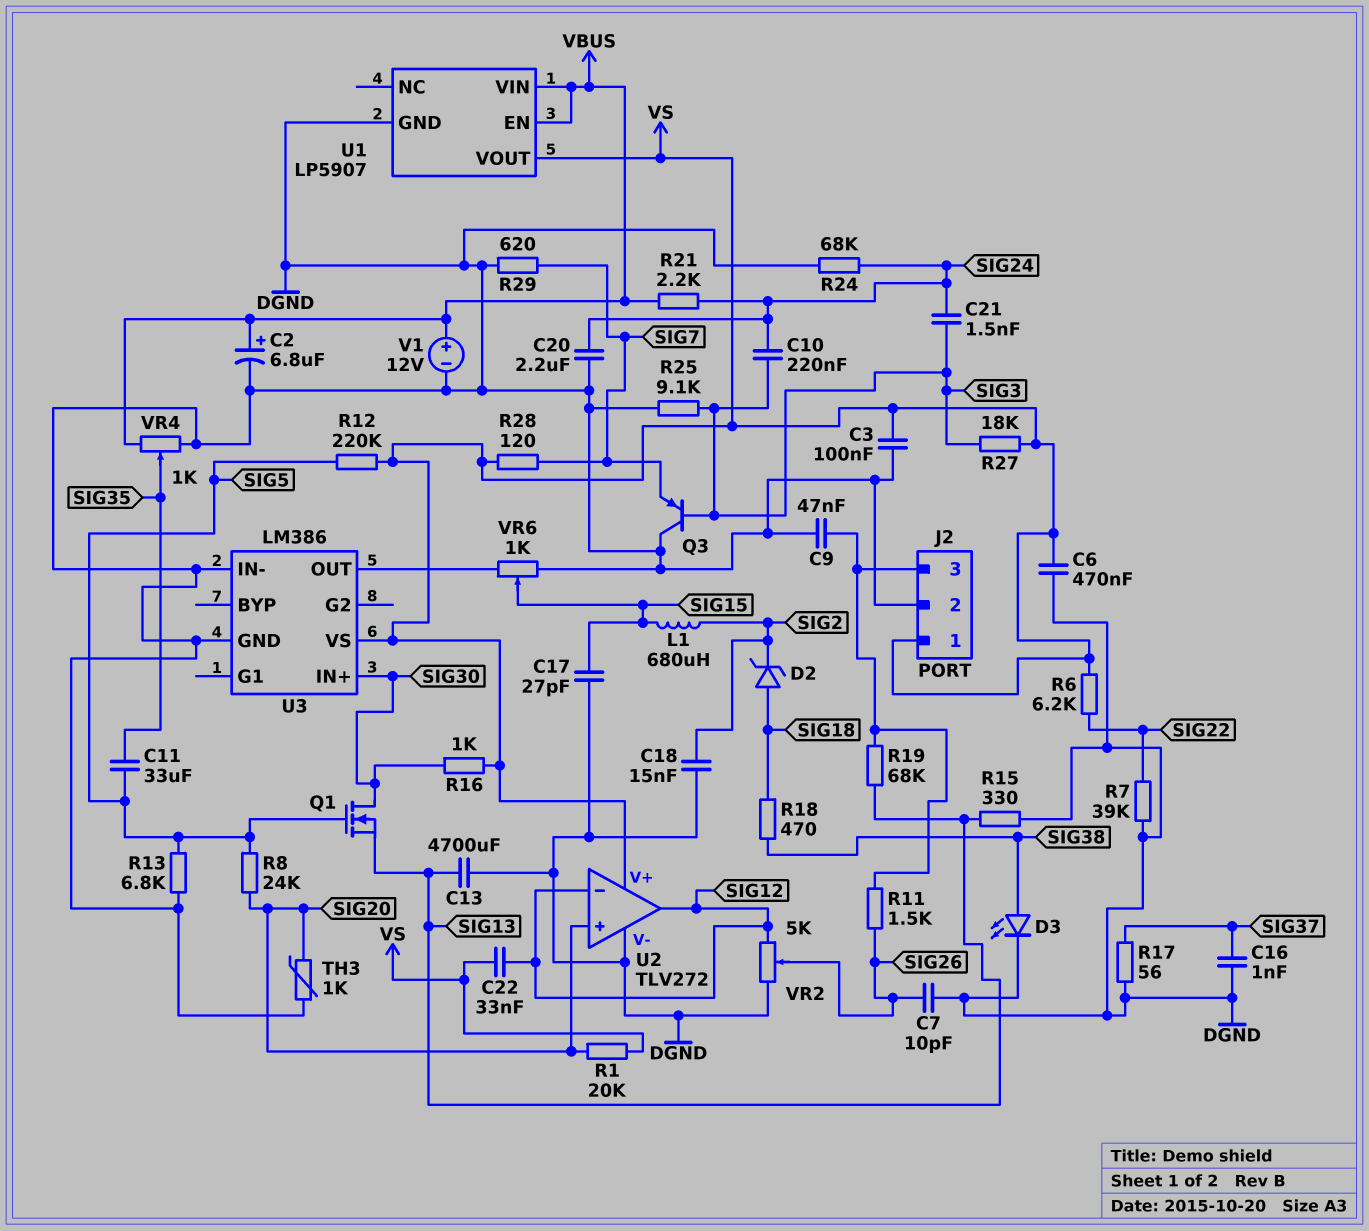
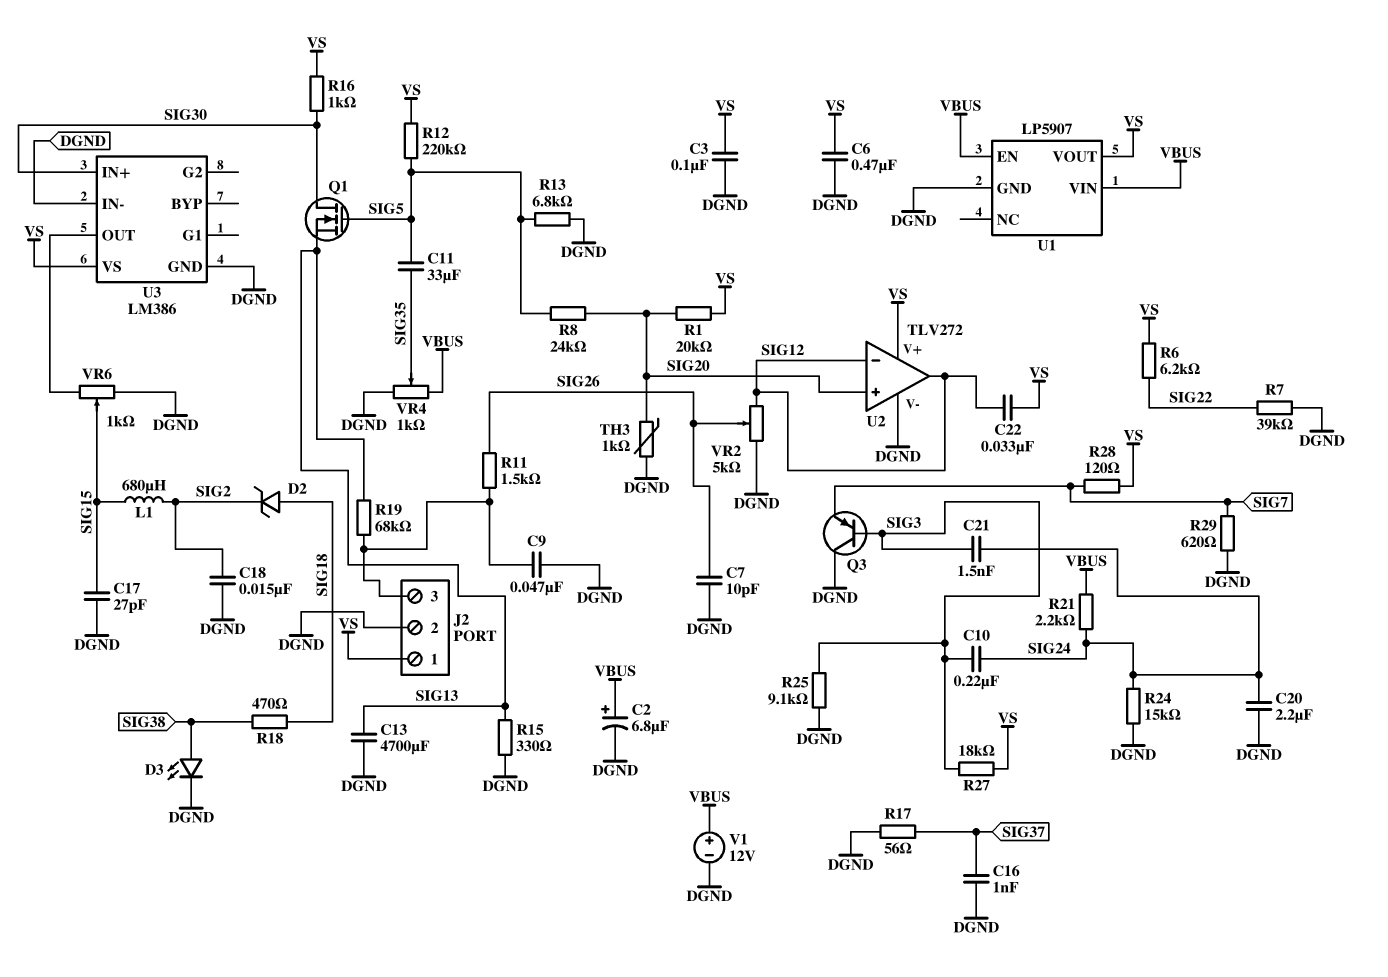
R24: 68k (DGND, SIG24) -> 15k (DGND, SIG24)

